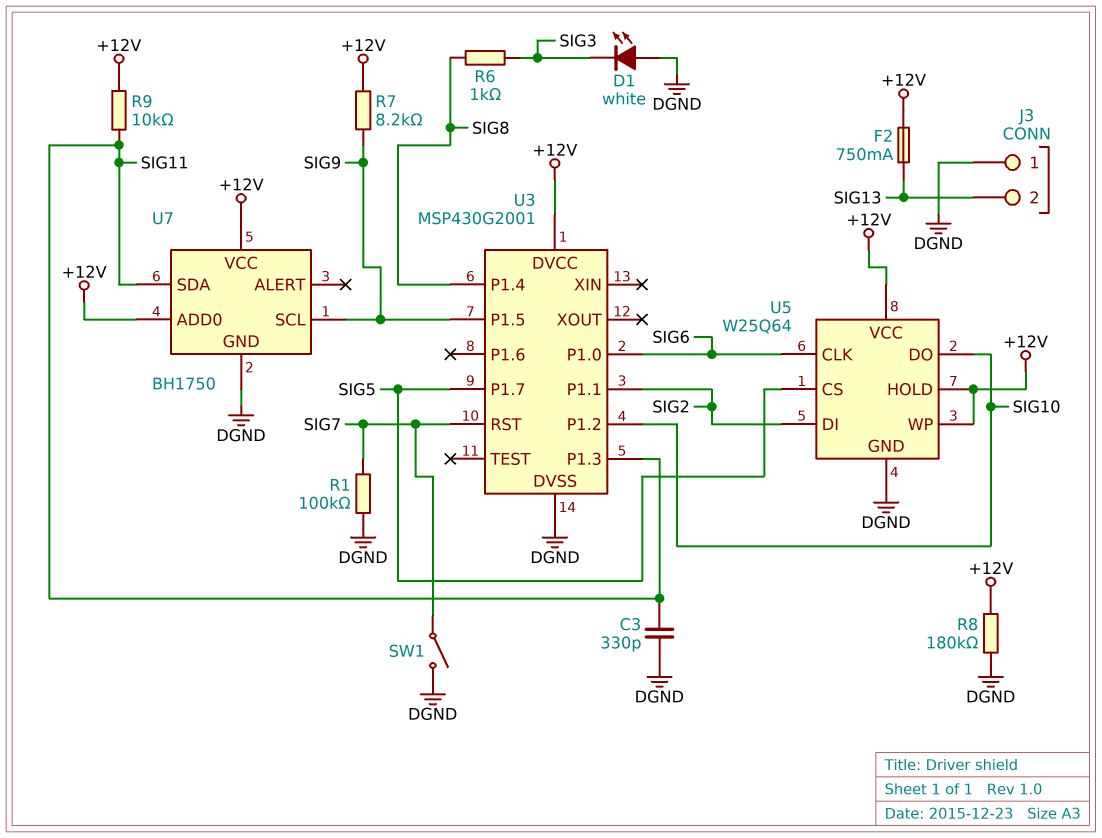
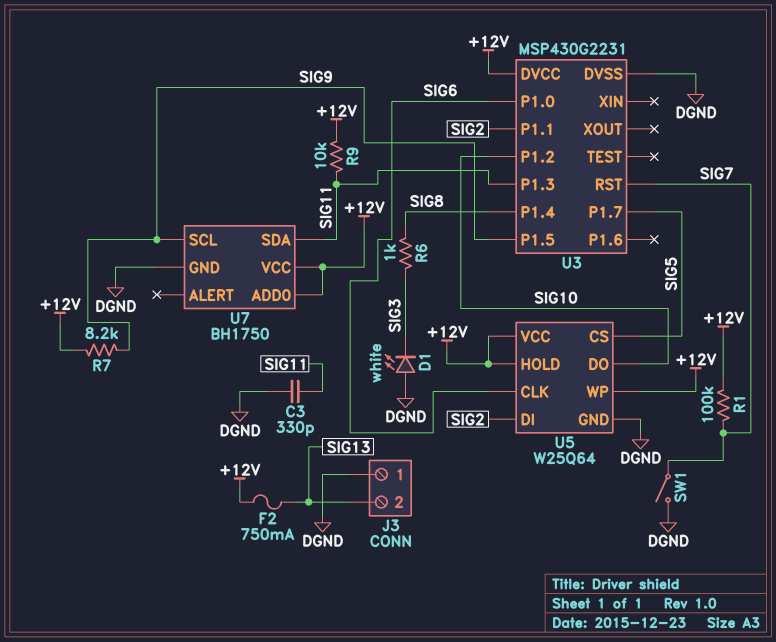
R1: 100k (DGND, SIG7) -> 100k (+12V, SIG7)
R8: 180k (+12V, DGND) -> none
U3: MSP430G2001 -> MSP430G2231

